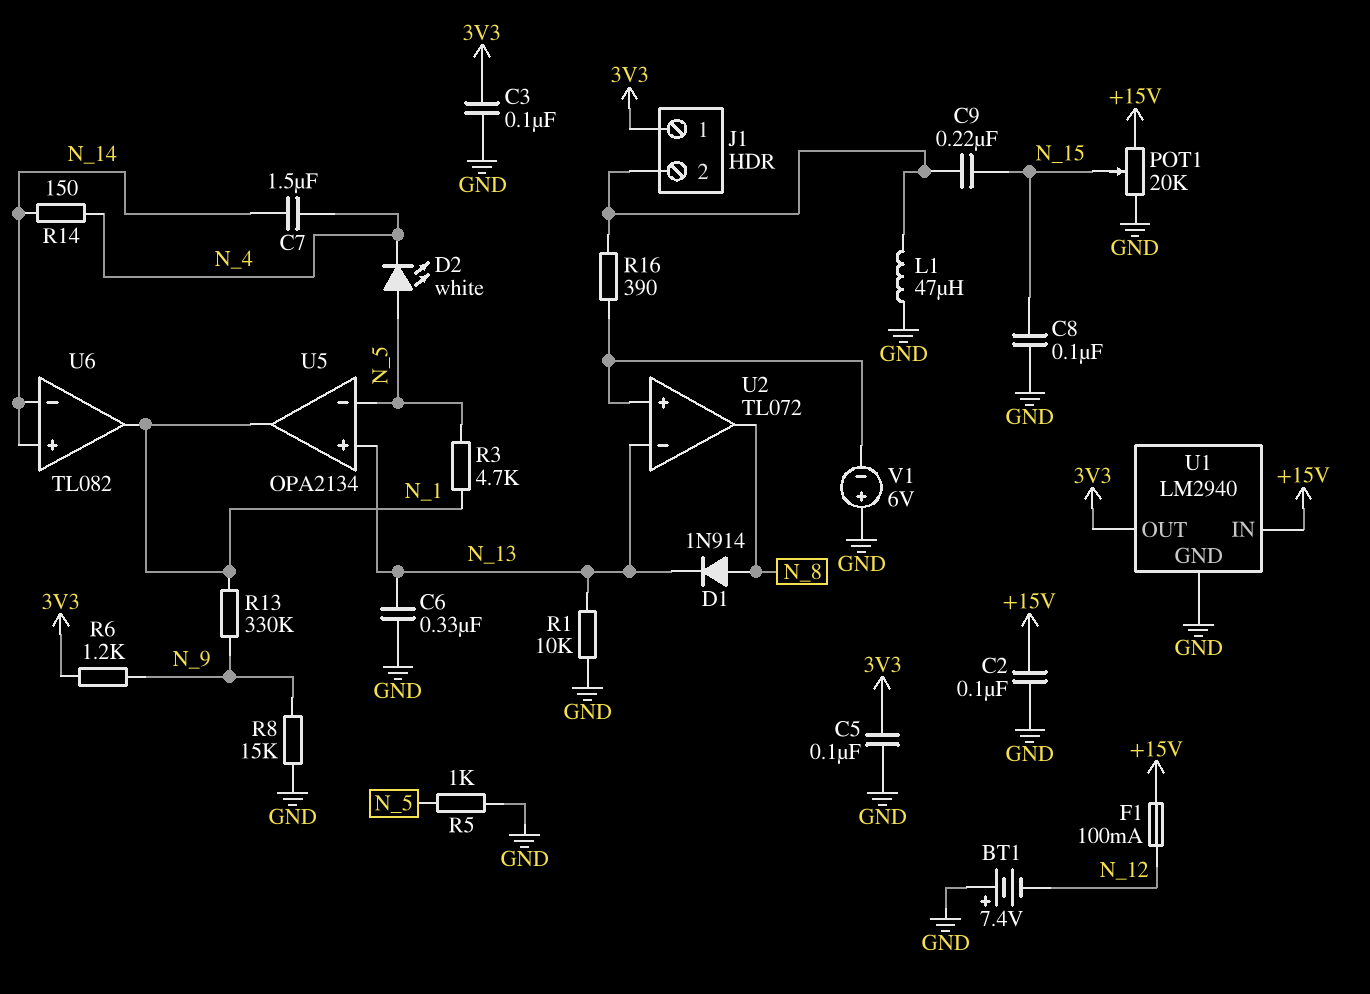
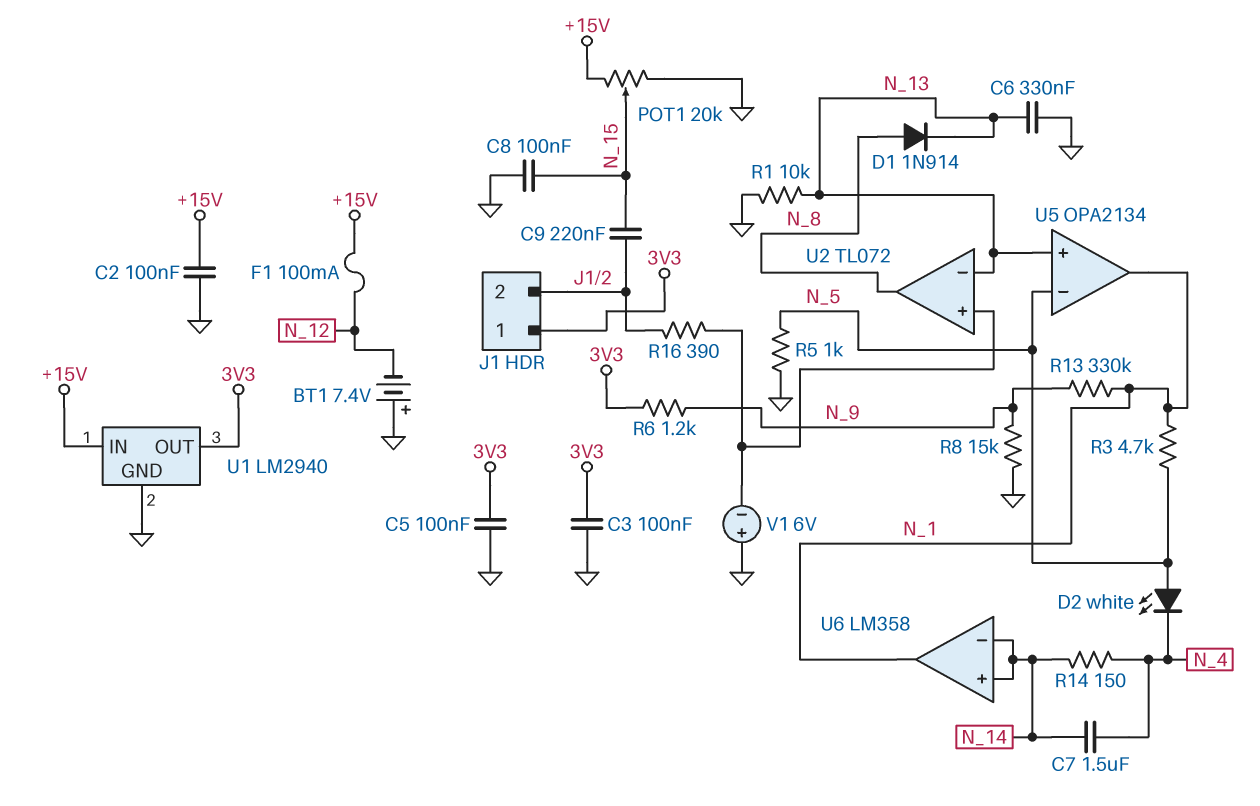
L1: 47uH (GND, J1/2) -> none
U6: TL082 -> LM358

